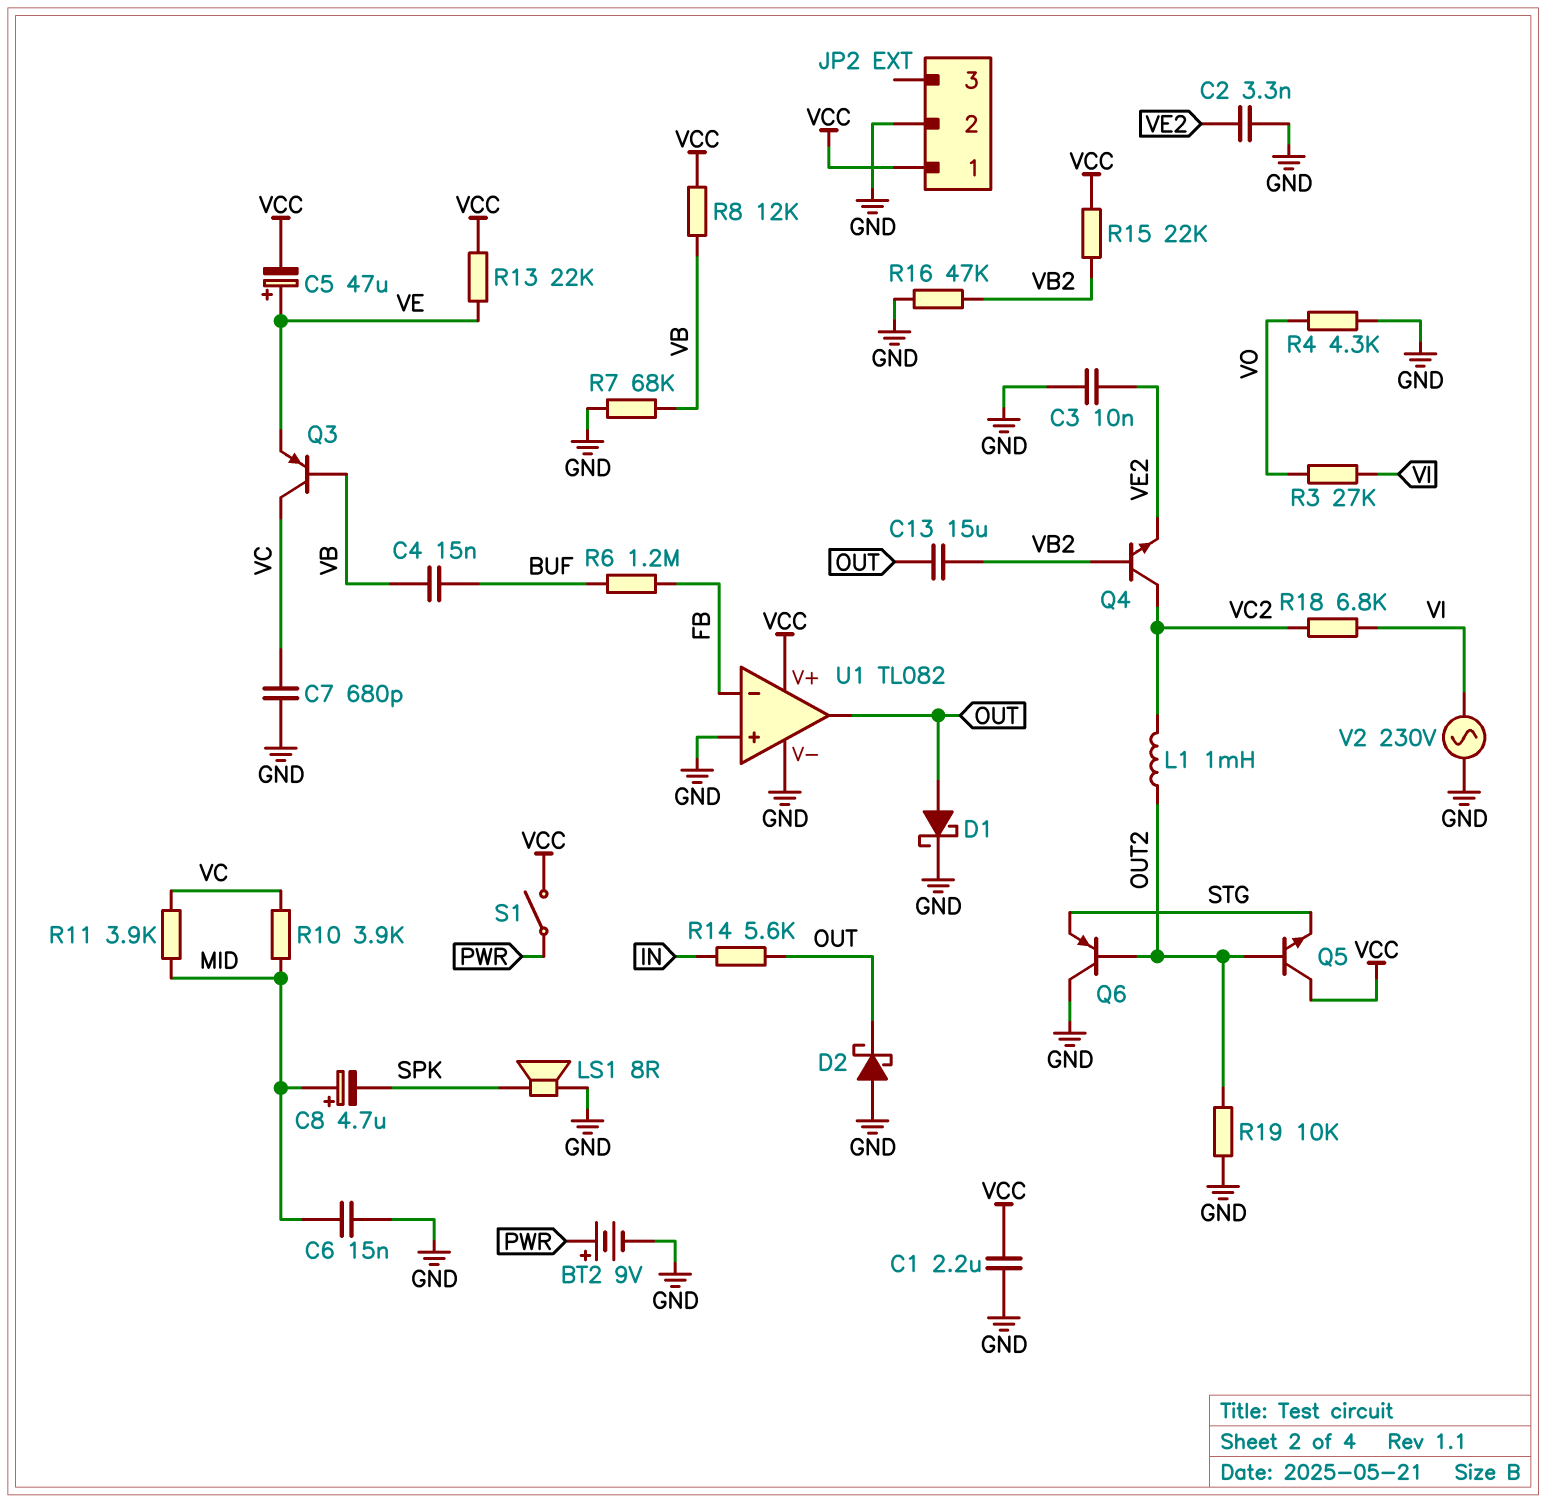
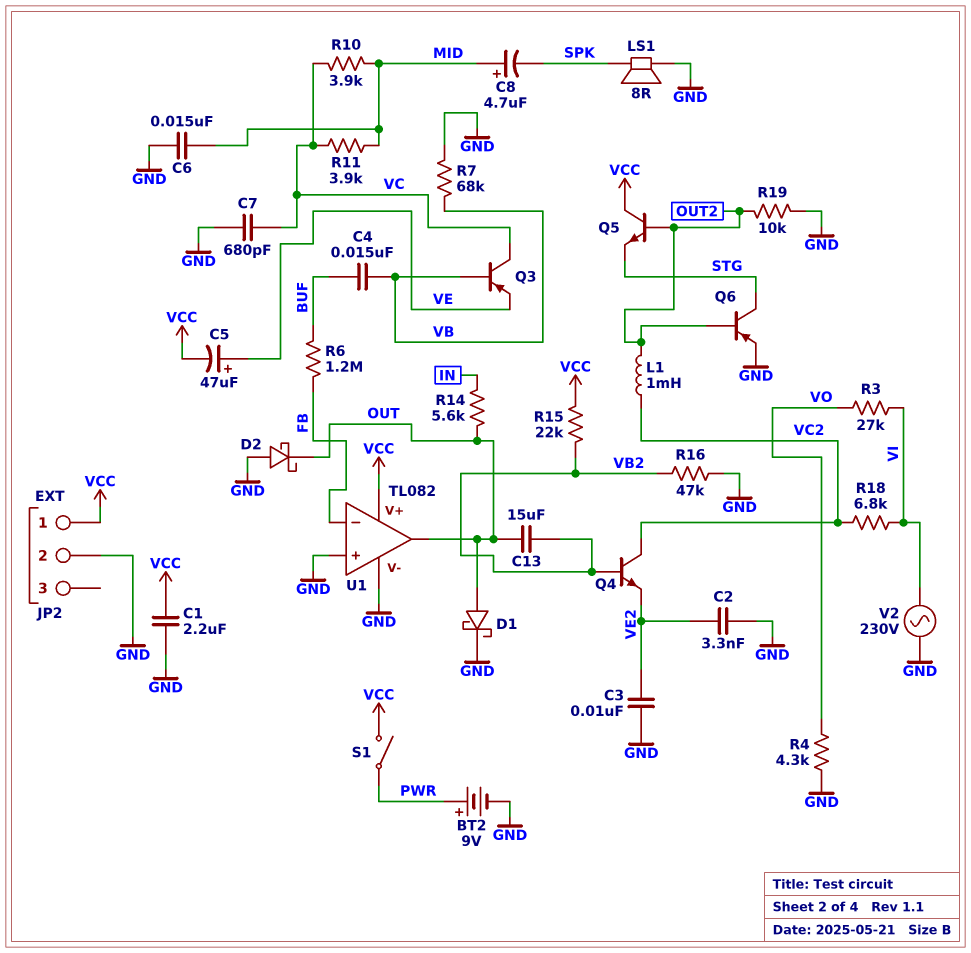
Q6: PNP (B OUT2, C GND, E STG) -> PNP (B OUT2, C STG, E GND)
R8: 12k (VB, VCC) -> none
R13: 22k (VCC, VE) -> none

